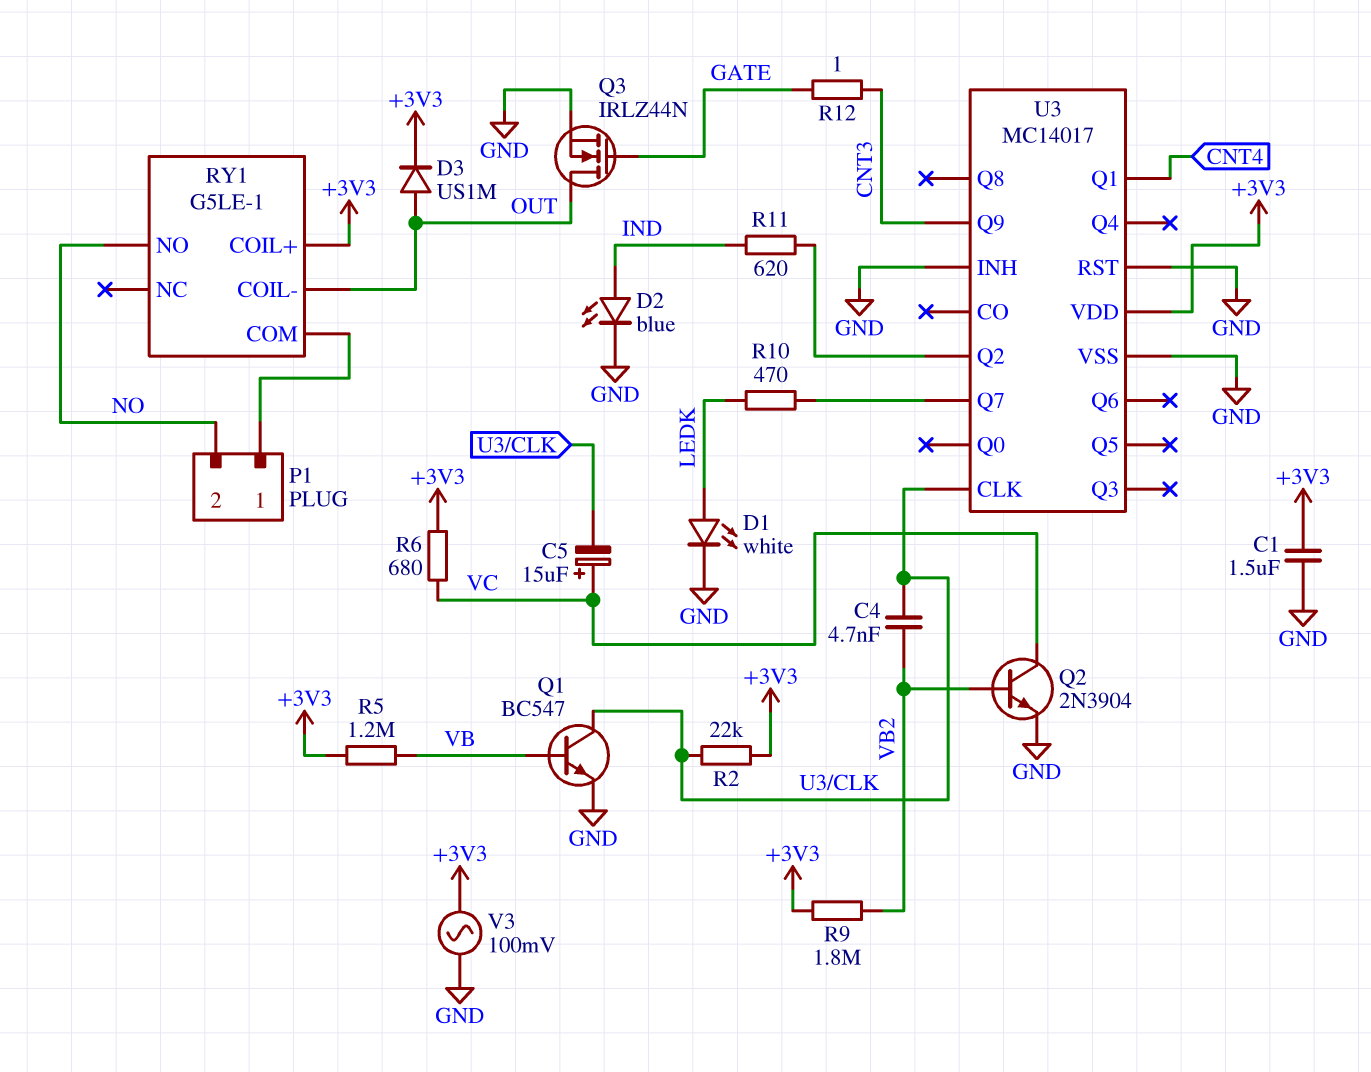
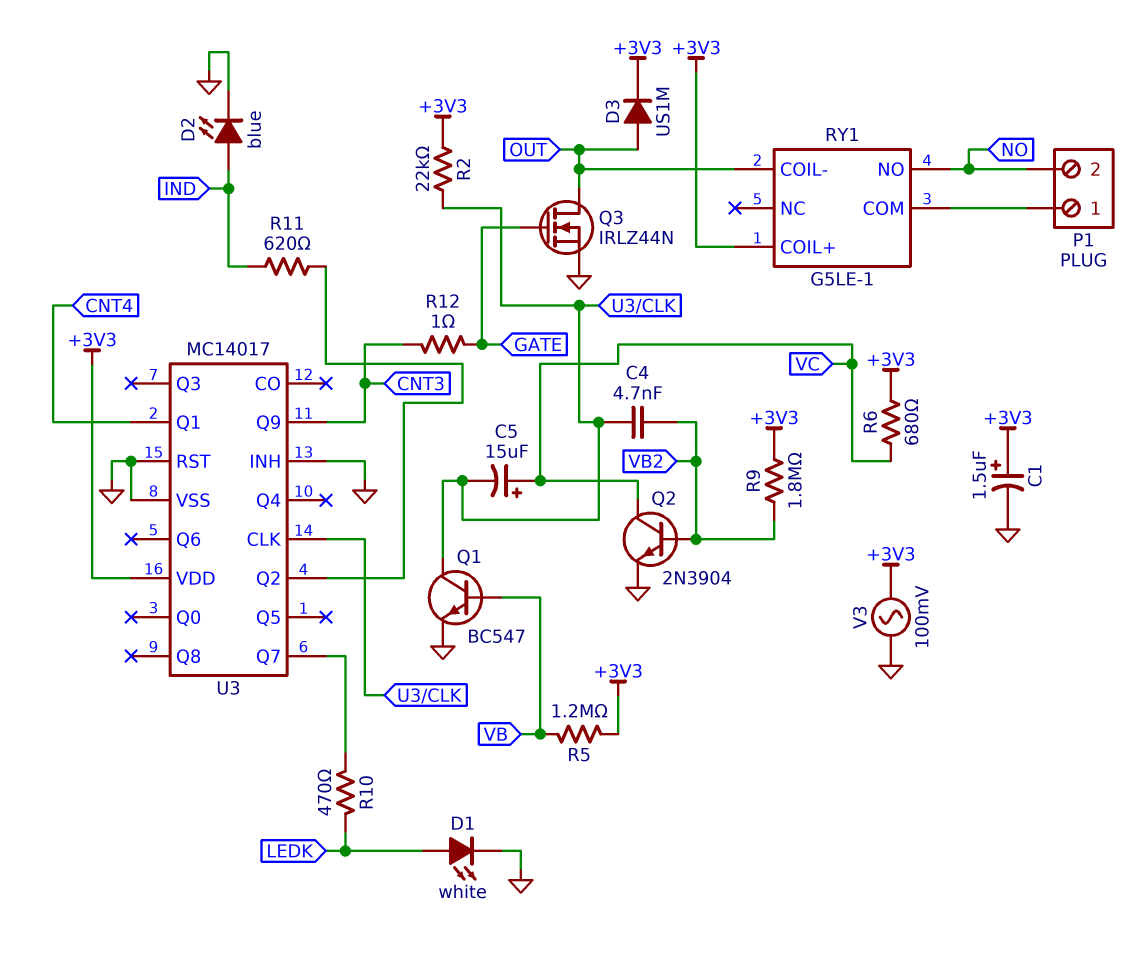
C1: 1.5uF (+3V3, GND) -> 1.5uF (plus +3V3, minus GND)

